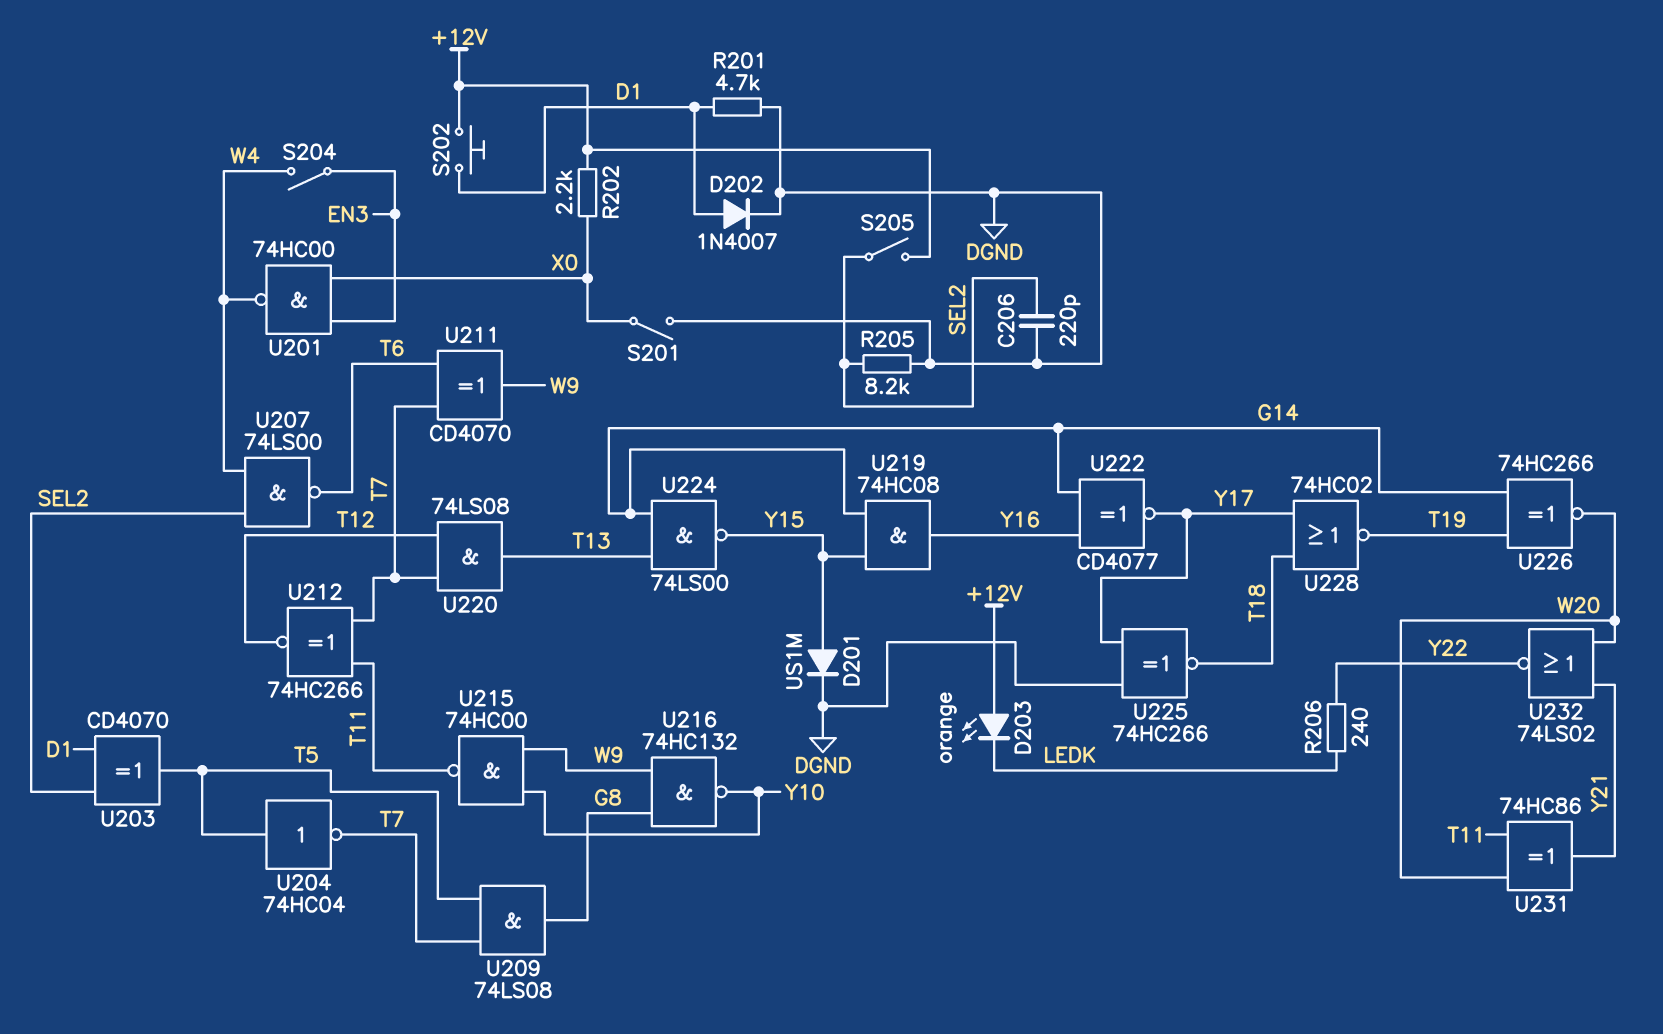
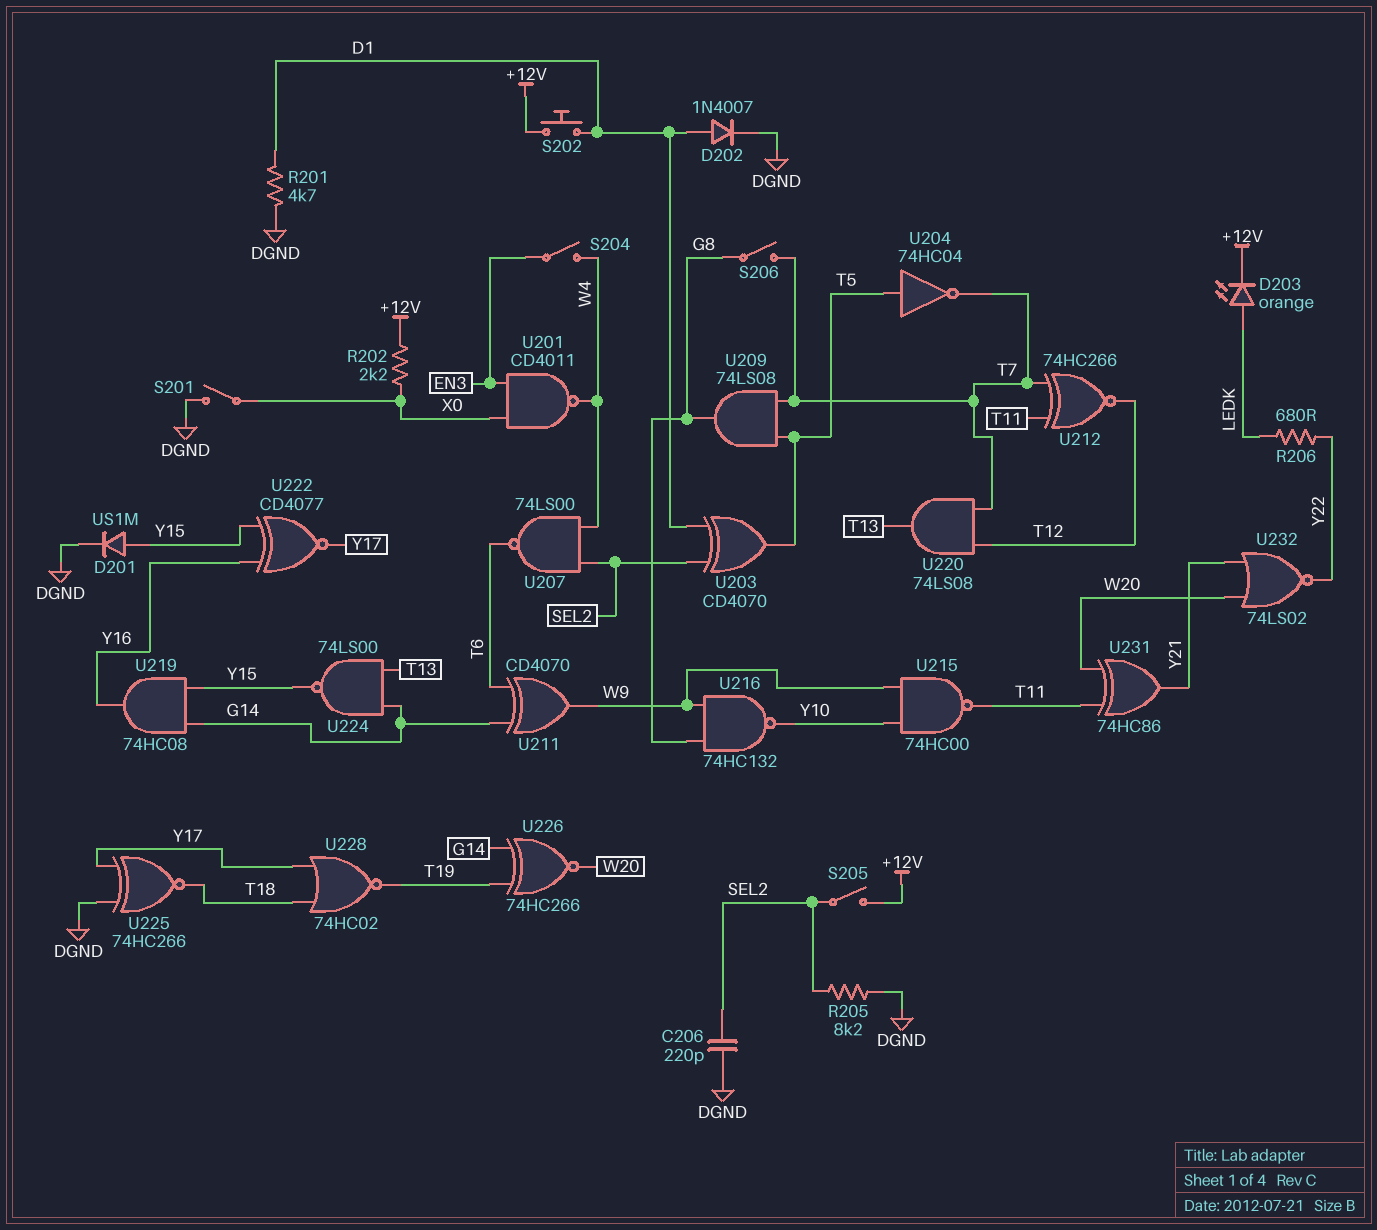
D203: LED orange (A +12V, K LEDK) -> LED orange (A LEDK, K +12V)
R206: 240 (LEDK, Y22) -> 680 (LEDK, Y22)
S206: none -> switch (G8, T7)
U201: NAND 74HC00 (in EN3, in X0, out W4) -> NAND CD4011 (in EN3, in X0, out W4)
U211: XOR CD4070 (in T6, in T7, out W9) -> XOR CD4070 (in G14, in T6, out W9)
U222: XNOR CD4077 (in G14, in Y16, out Y17) -> XNOR CD4077 (in Y15, in Y16, out Y17)

